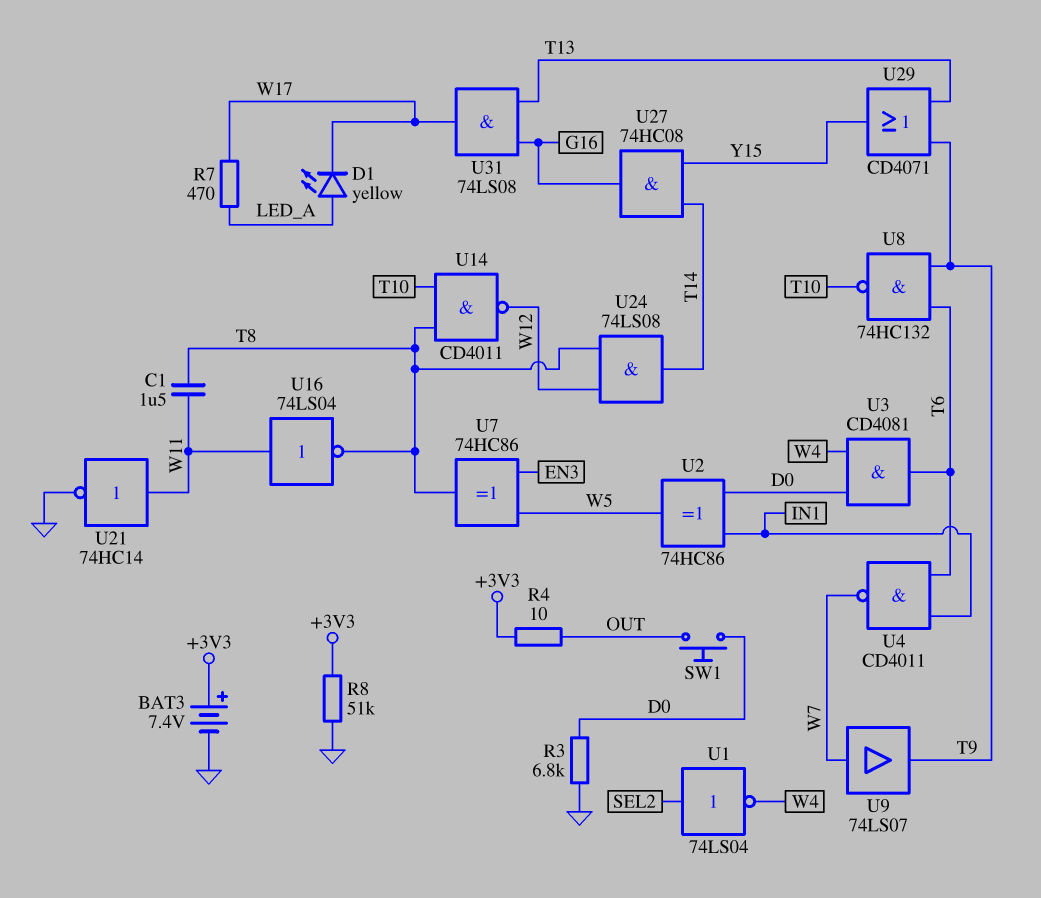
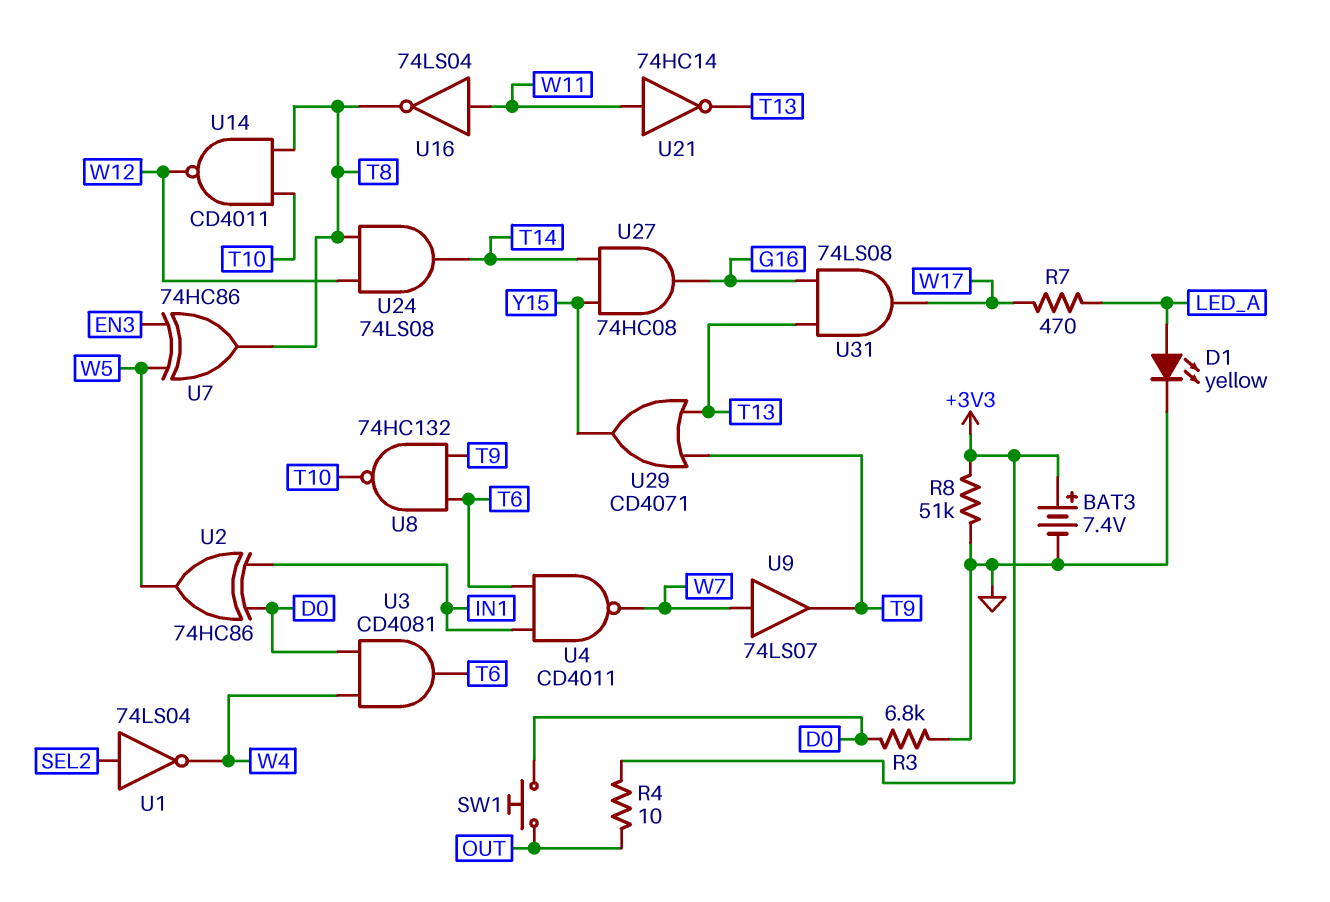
C1: 1.5uF (T8, W11) -> none
D1: LED yellow (A LED_A, K W17) -> LED yellow (A LED_A, K GND)
U21: NOT 74HC14 (in W11, out GND) -> NOT 74HC14 (in W11, out T13)

